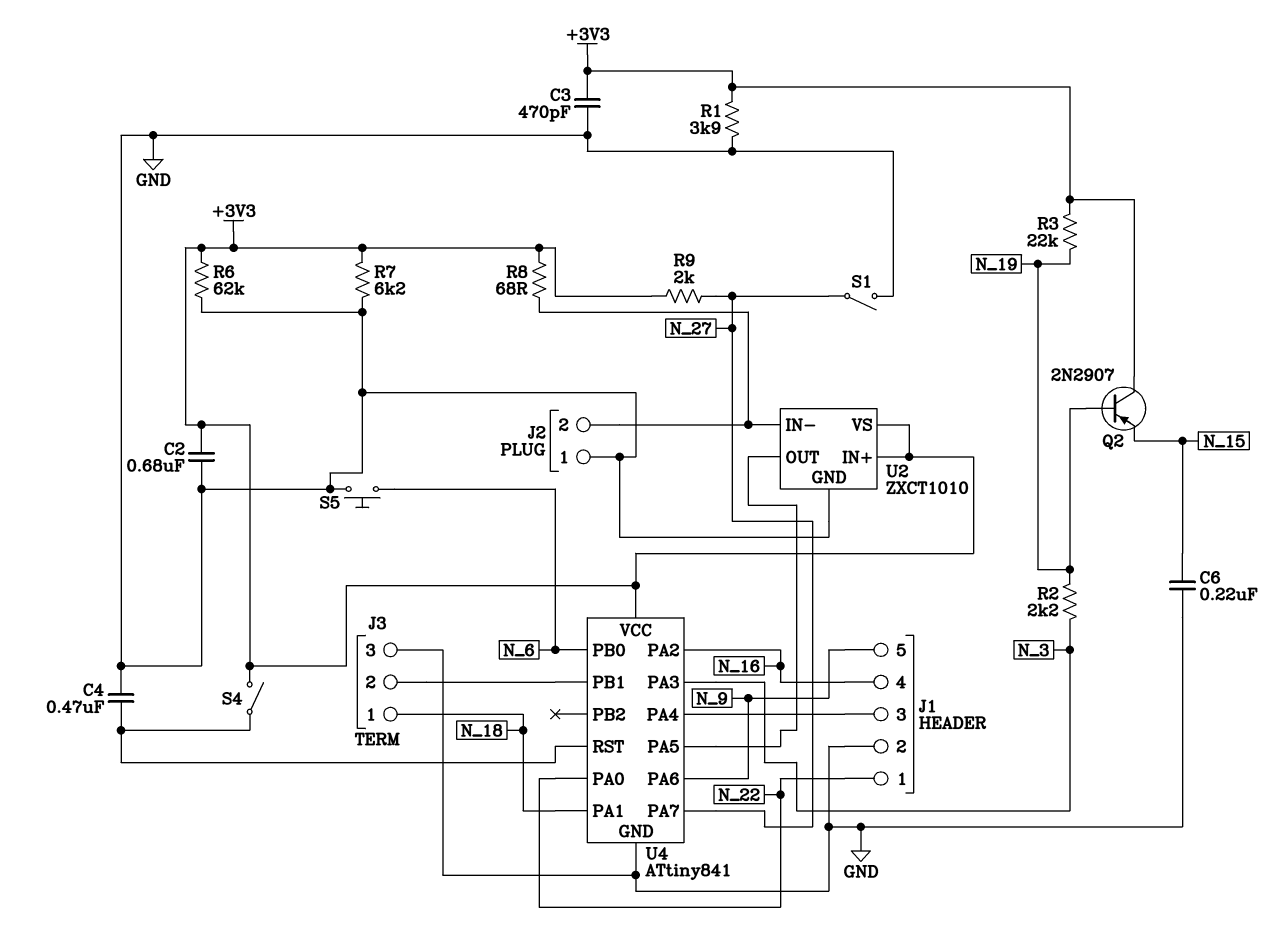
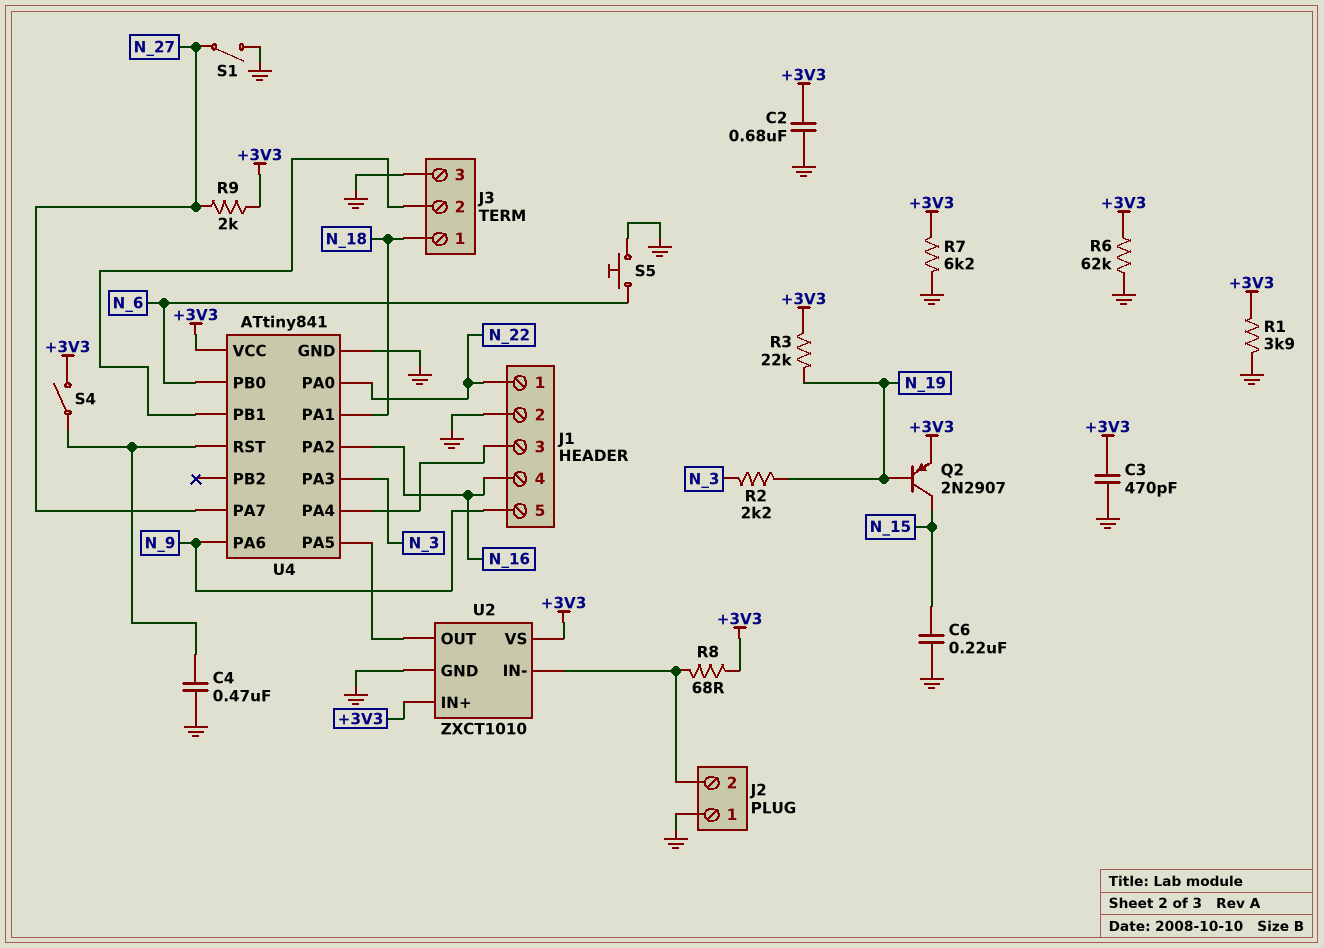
Q2: PNP 2N2907 (B N_19, C +3V3, E N_15) -> PNP 2N2907 (B N_19, C N_15, E +3V3)

